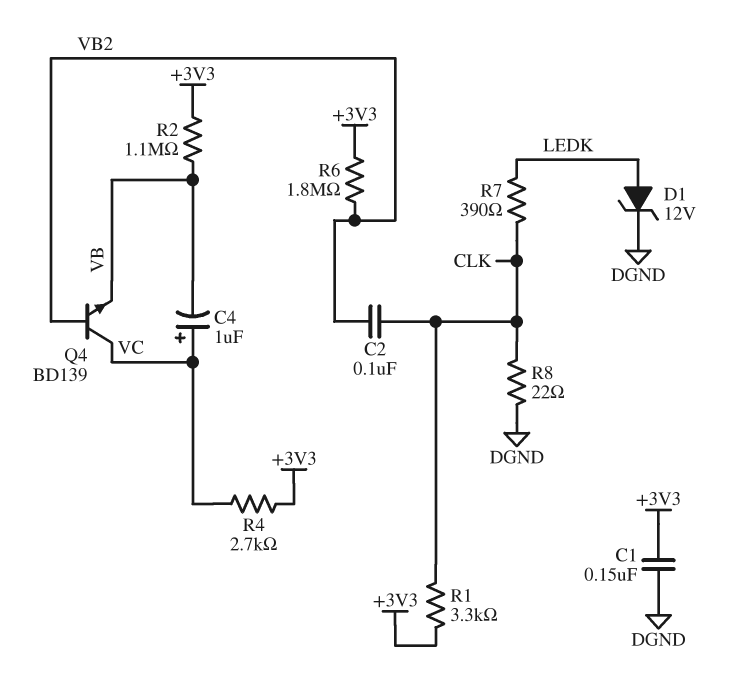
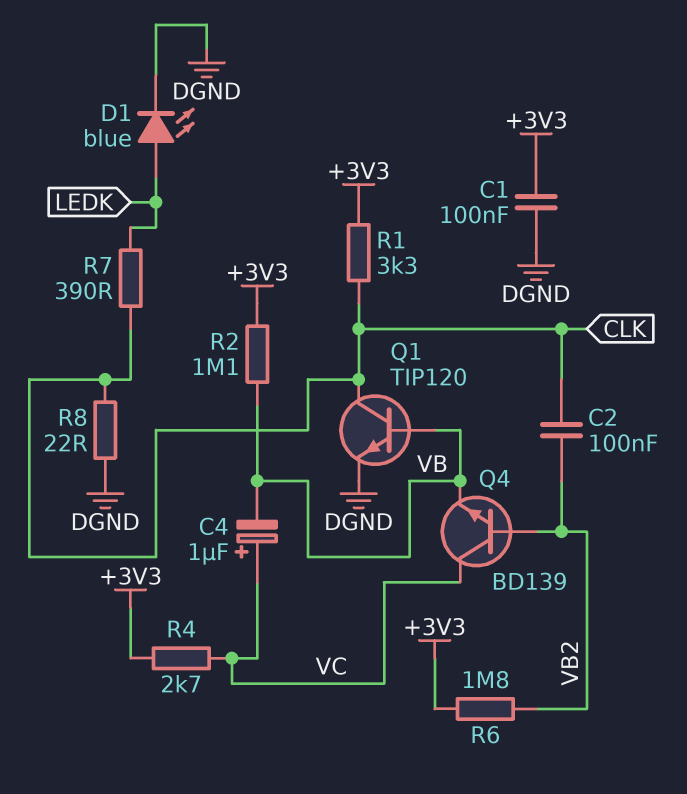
C1: 150nF (+3V3, DGND) -> 100nF (+3V3, DGND)
D1: zener 12V (A LEDK, K DGND) -> LED blue (A LEDK, K DGND)
Q1: none -> NPN TIP120 (B VB, C CLK, E DGND)

